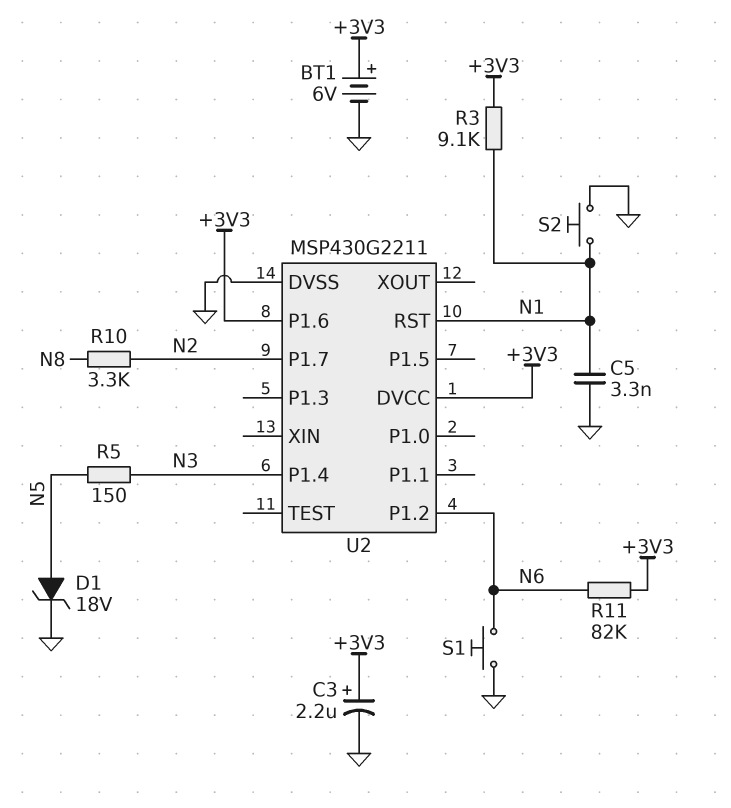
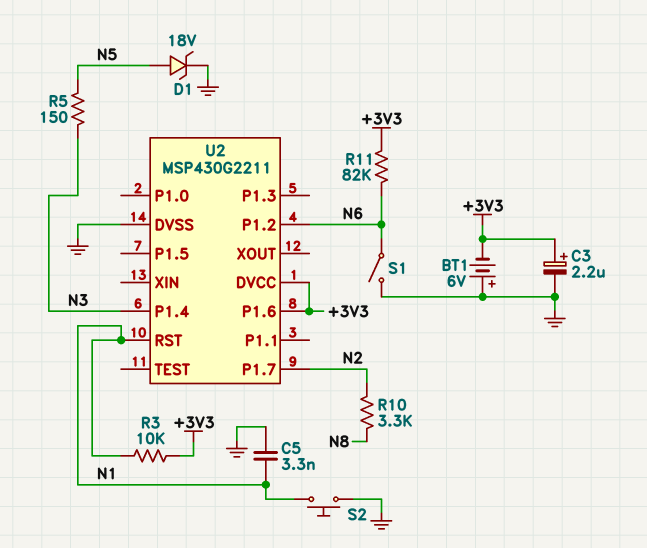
BT1: 6V (plus +3V3, minus GND) -> 6V (plus GND, minus +3V3)
R3: 9.1k (+3V3, N1) -> 10k (+3V3, N1)
S1: button (GND, N6) -> switch (GND, N6)

